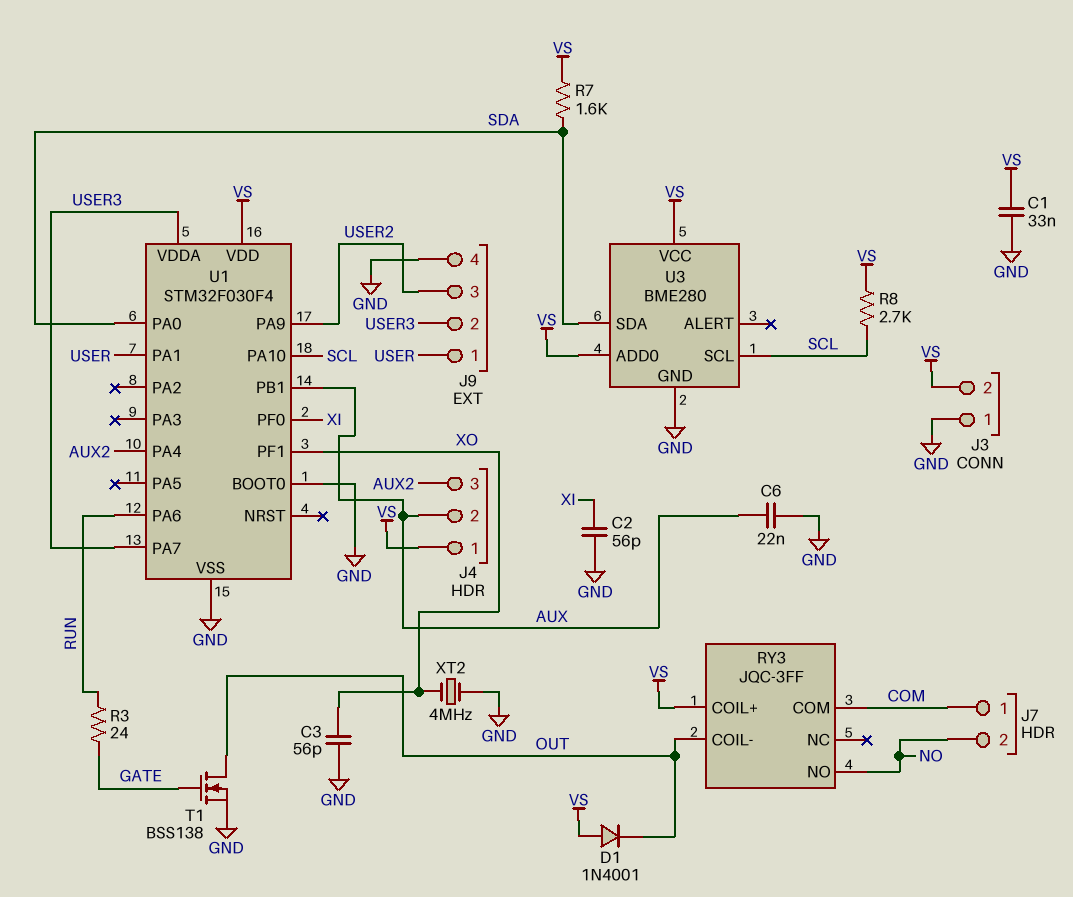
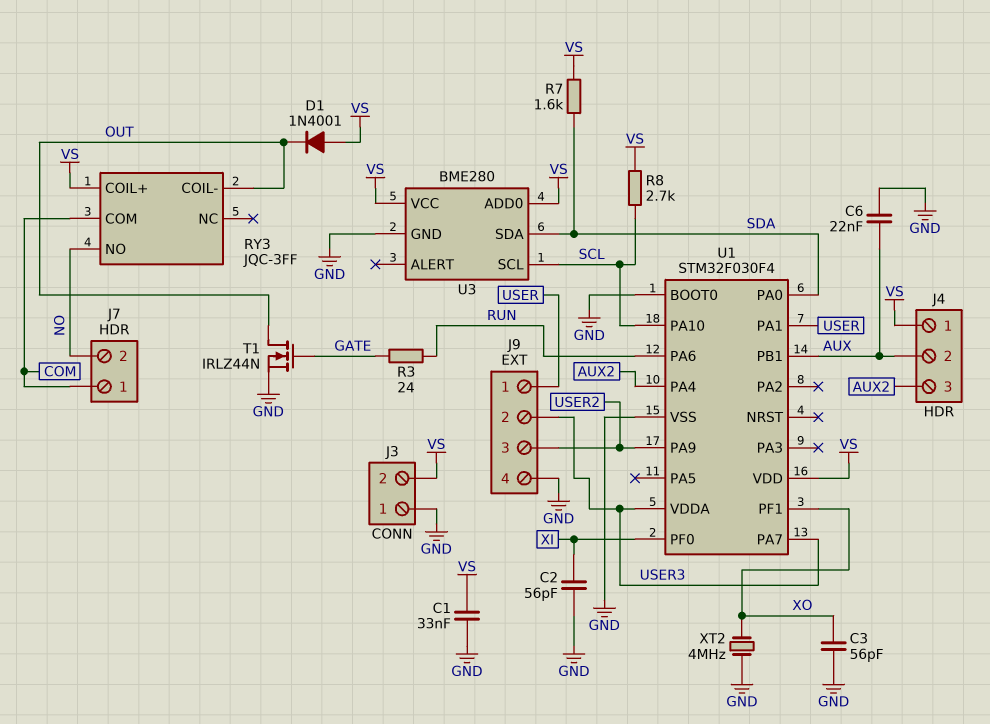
T1: NMOS BSS138 (G GATE, D OUT, S GND) -> NMOS IRLZ44N (G GATE, D OUT, S GND)

